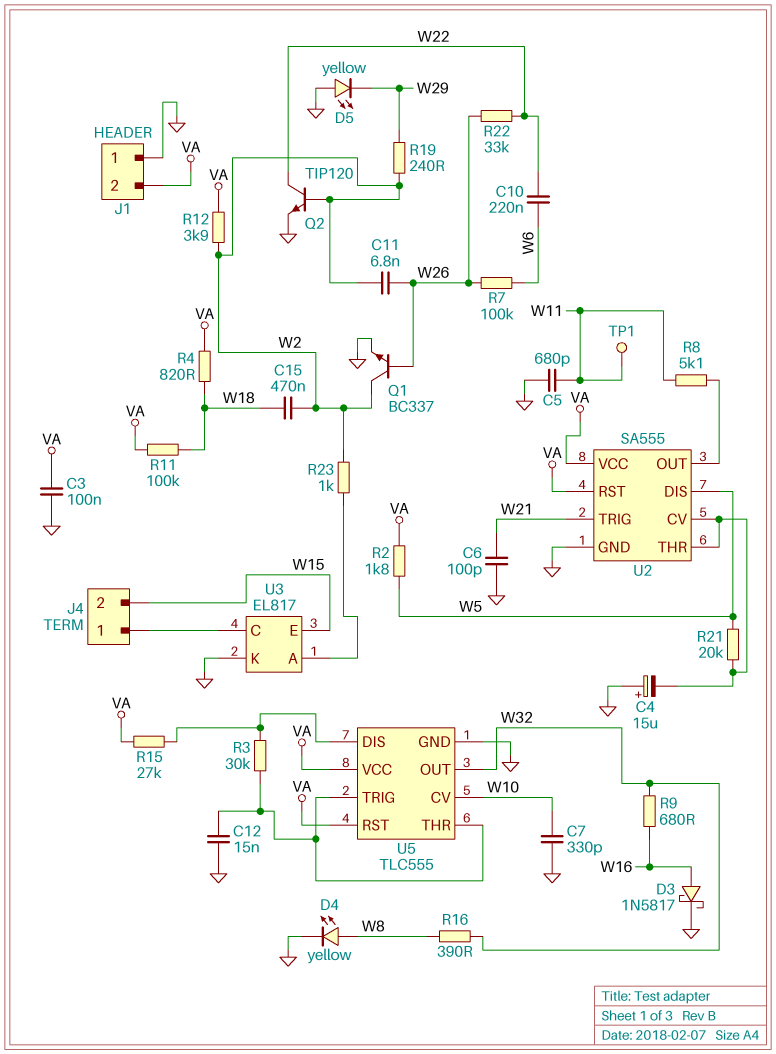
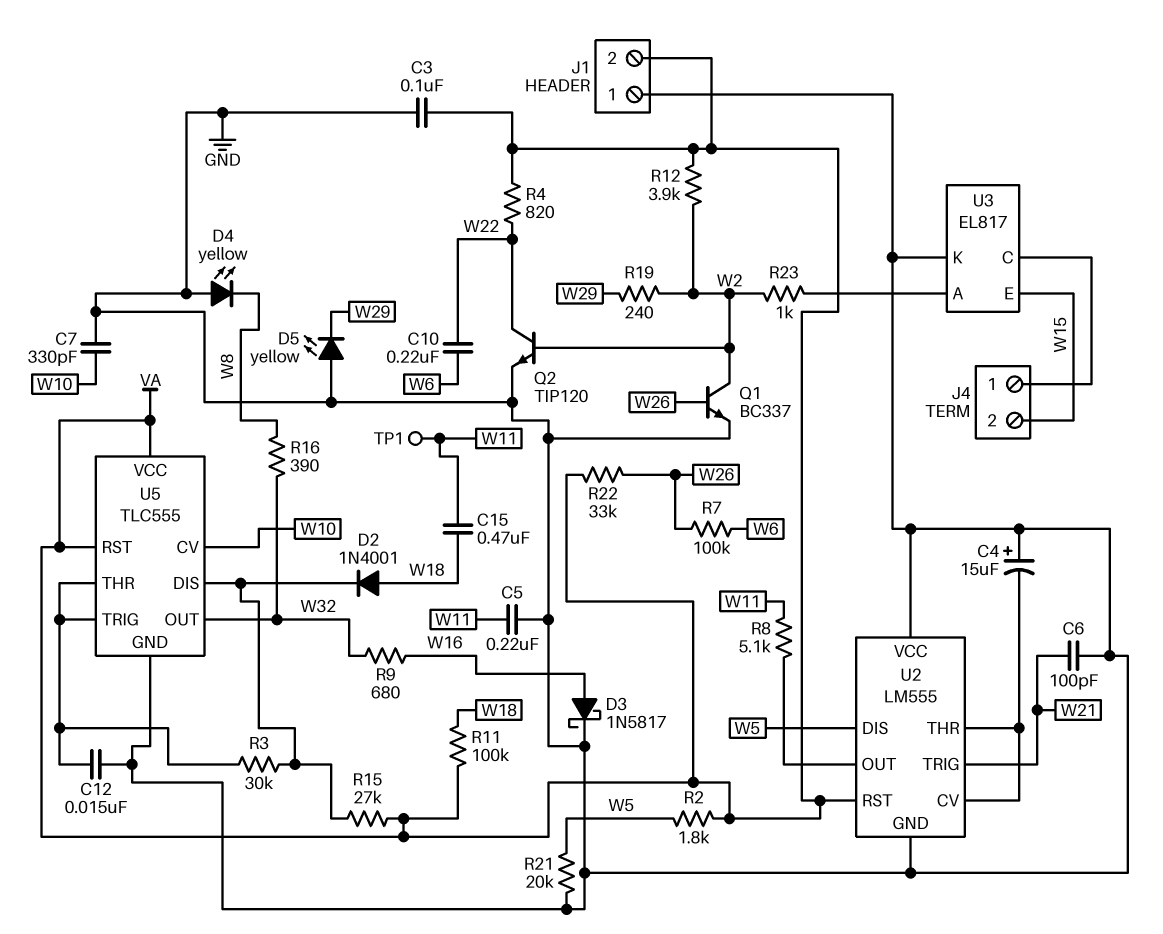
C5: 680pF (GND, W11) -> 220nF (GND, W11)
C11: 6.8nF (W2, W26) -> none
C15: 470nF (W2, W18) -> 470nF (W11, W18)
D2: none -> diode 1N4001 (A W18, K U5/DIS)
D4: LED yellow (A W8, K GND) -> LED yellow (A GND, K W8)
R4: 820 (VA, W18) -> 820 (VA, W22)
R21: 20k (U2/CV, W5) -> 20k (GND, W5)
R22: 33k (W22, W26) -> 33k (VA, W26)
U2: SA555 -> LM555
U2 pin VCC: VA -> GND

